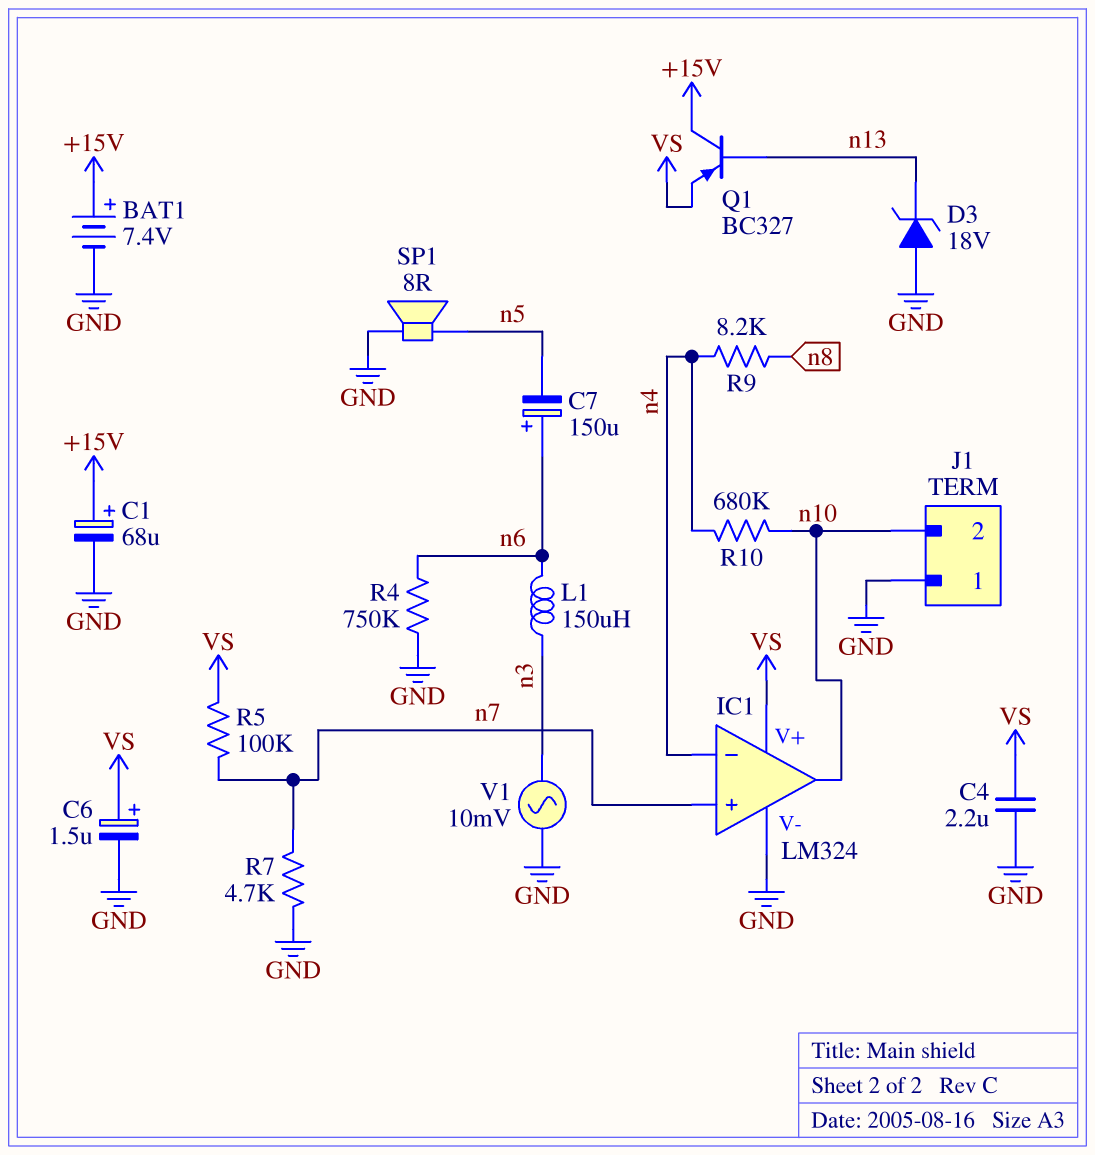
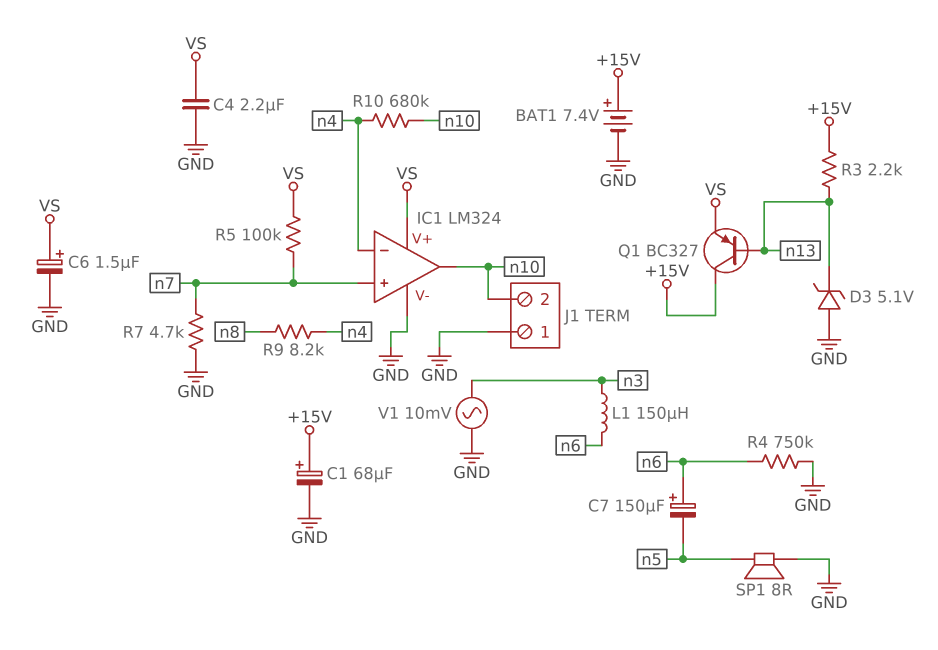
D3: zener 18V (A GND, K n13) -> zener 5.1V (A GND, K n13)
R3: none -> 2.2k (+15V, n13)

